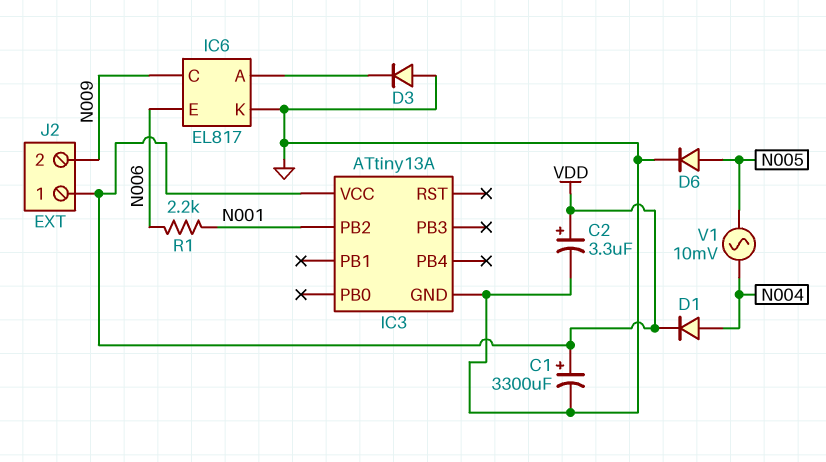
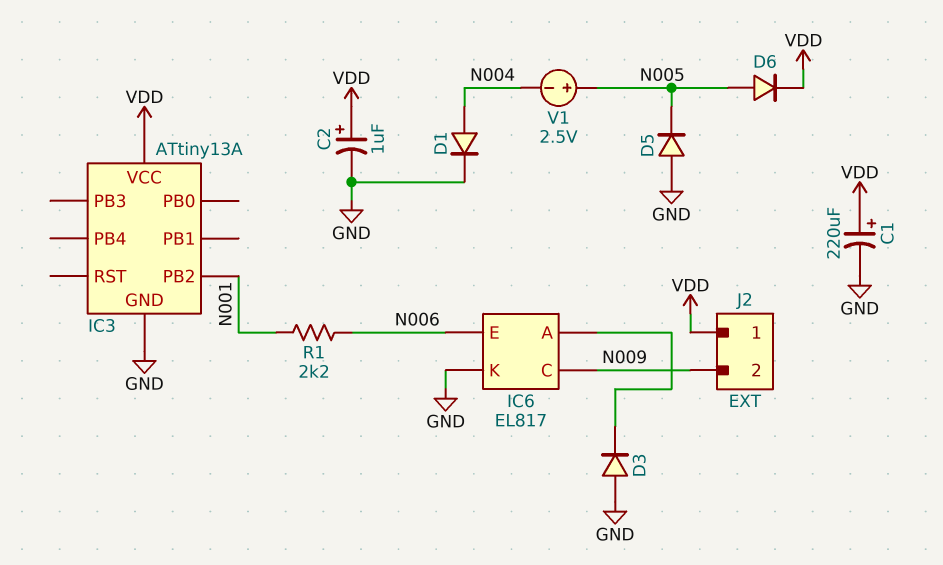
C1: 3300uF (plus VDD, minus GND) -> 220uF (plus VDD, minus GND)
C2: 3.3uF (plus VDD, minus GND) -> 1uF (plus VDD, minus GND)
D1: diode (A N004, K VDD) -> diode (A N004, K GND)
D5: none -> diode (A GND, K N005)
D6: diode (A N005, K GND) -> diode (A N005, K VDD)
V1: AC 10mV (N004, N005) -> 2.5V (plus N005, minus N004)

